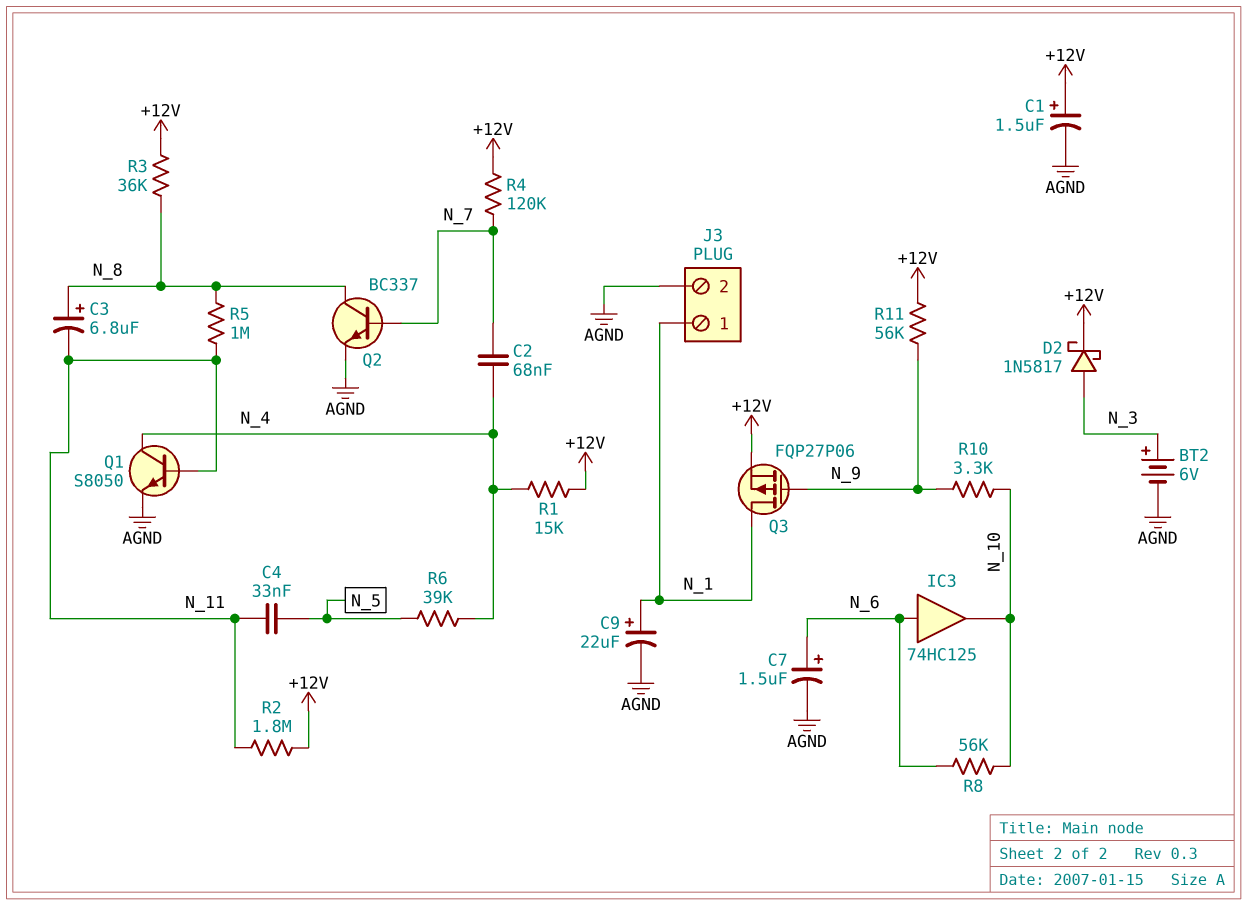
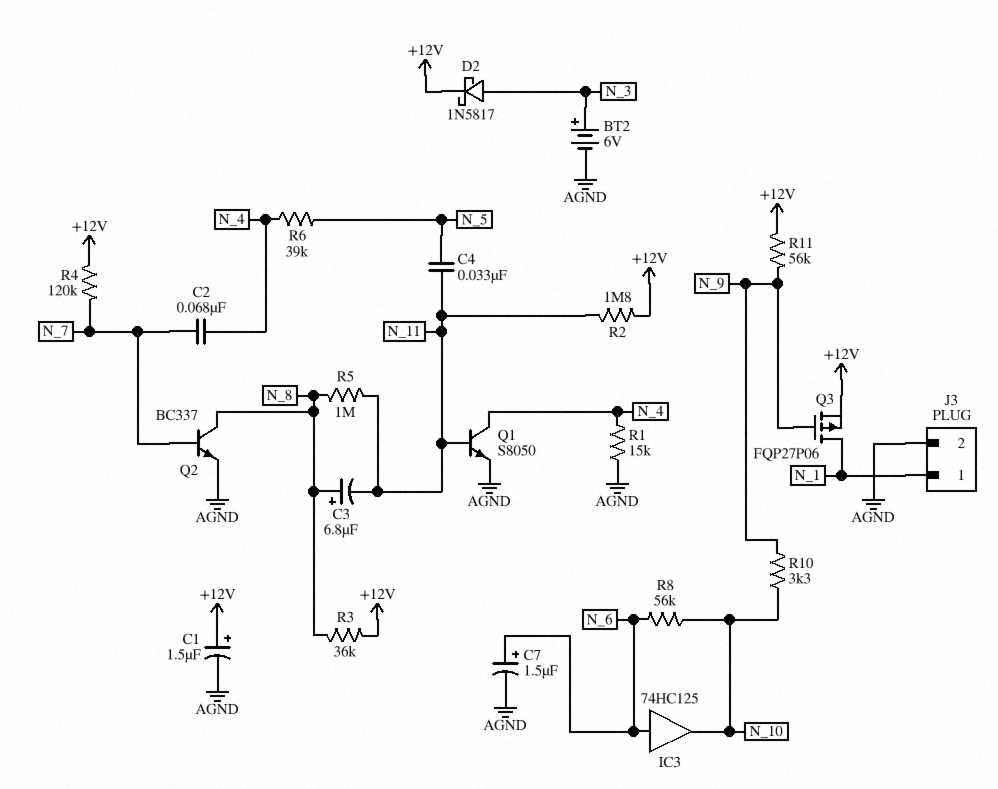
C9: 22uF (plus N_1, minus AGND) -> none
R1: 15k (+12V, N_4) -> 15k (AGND, N_4)

